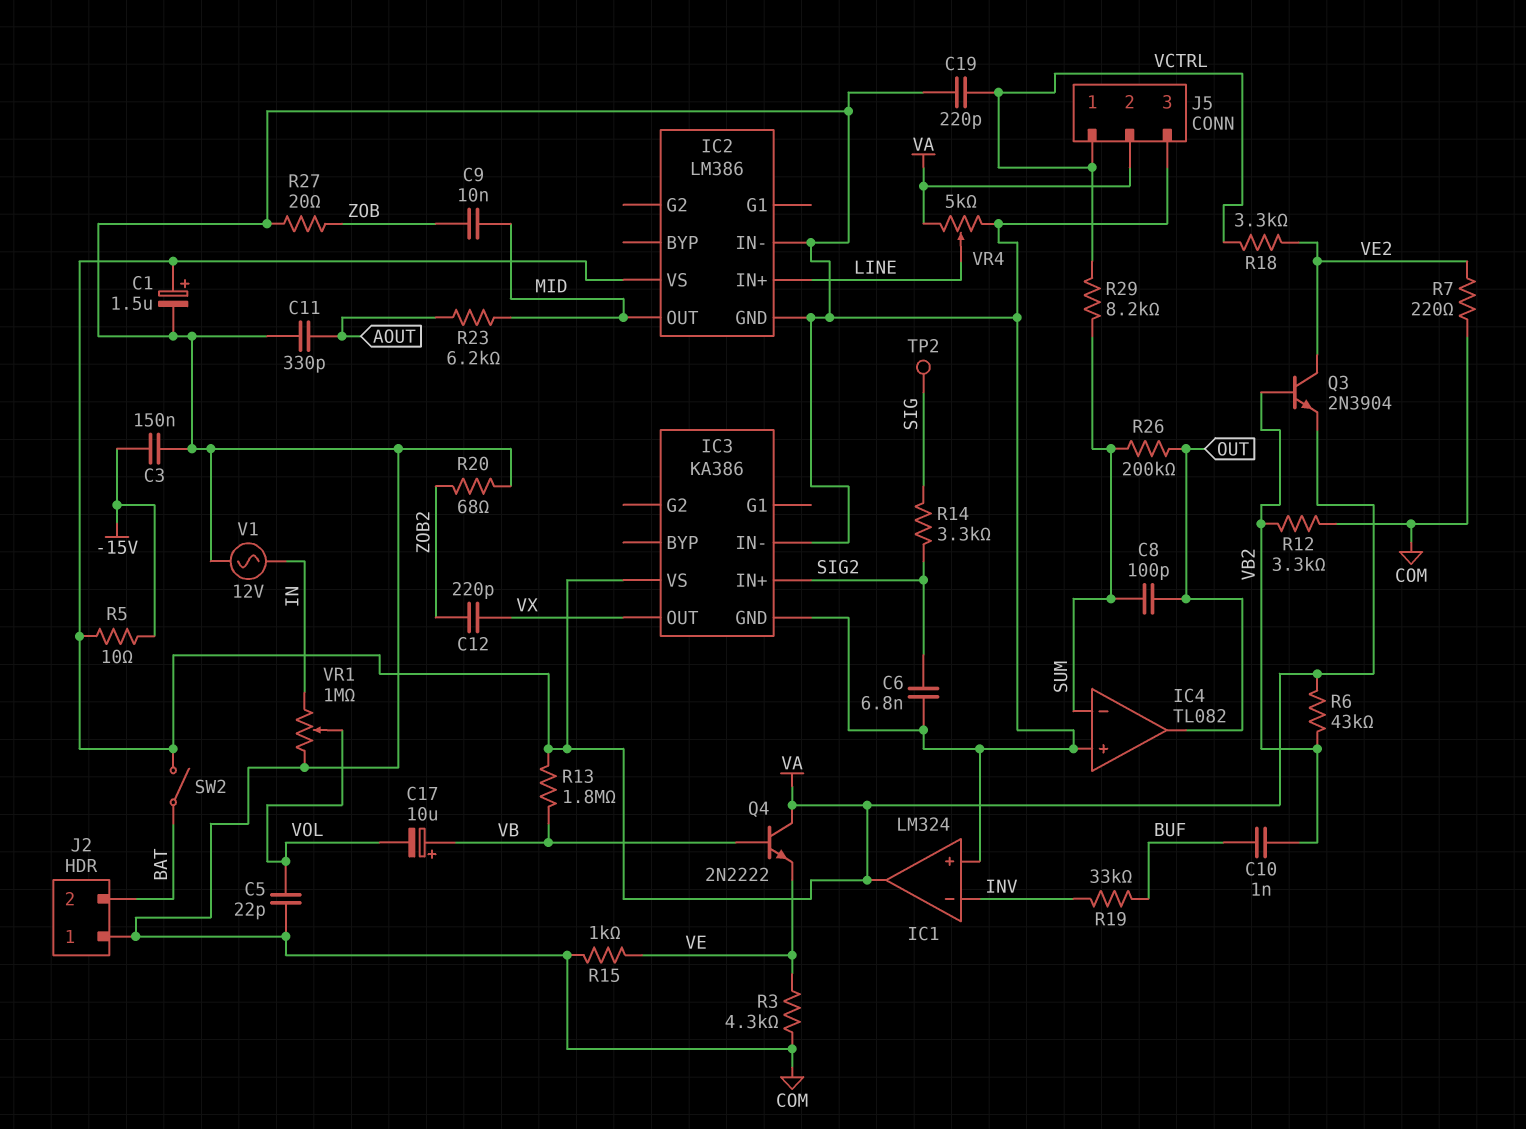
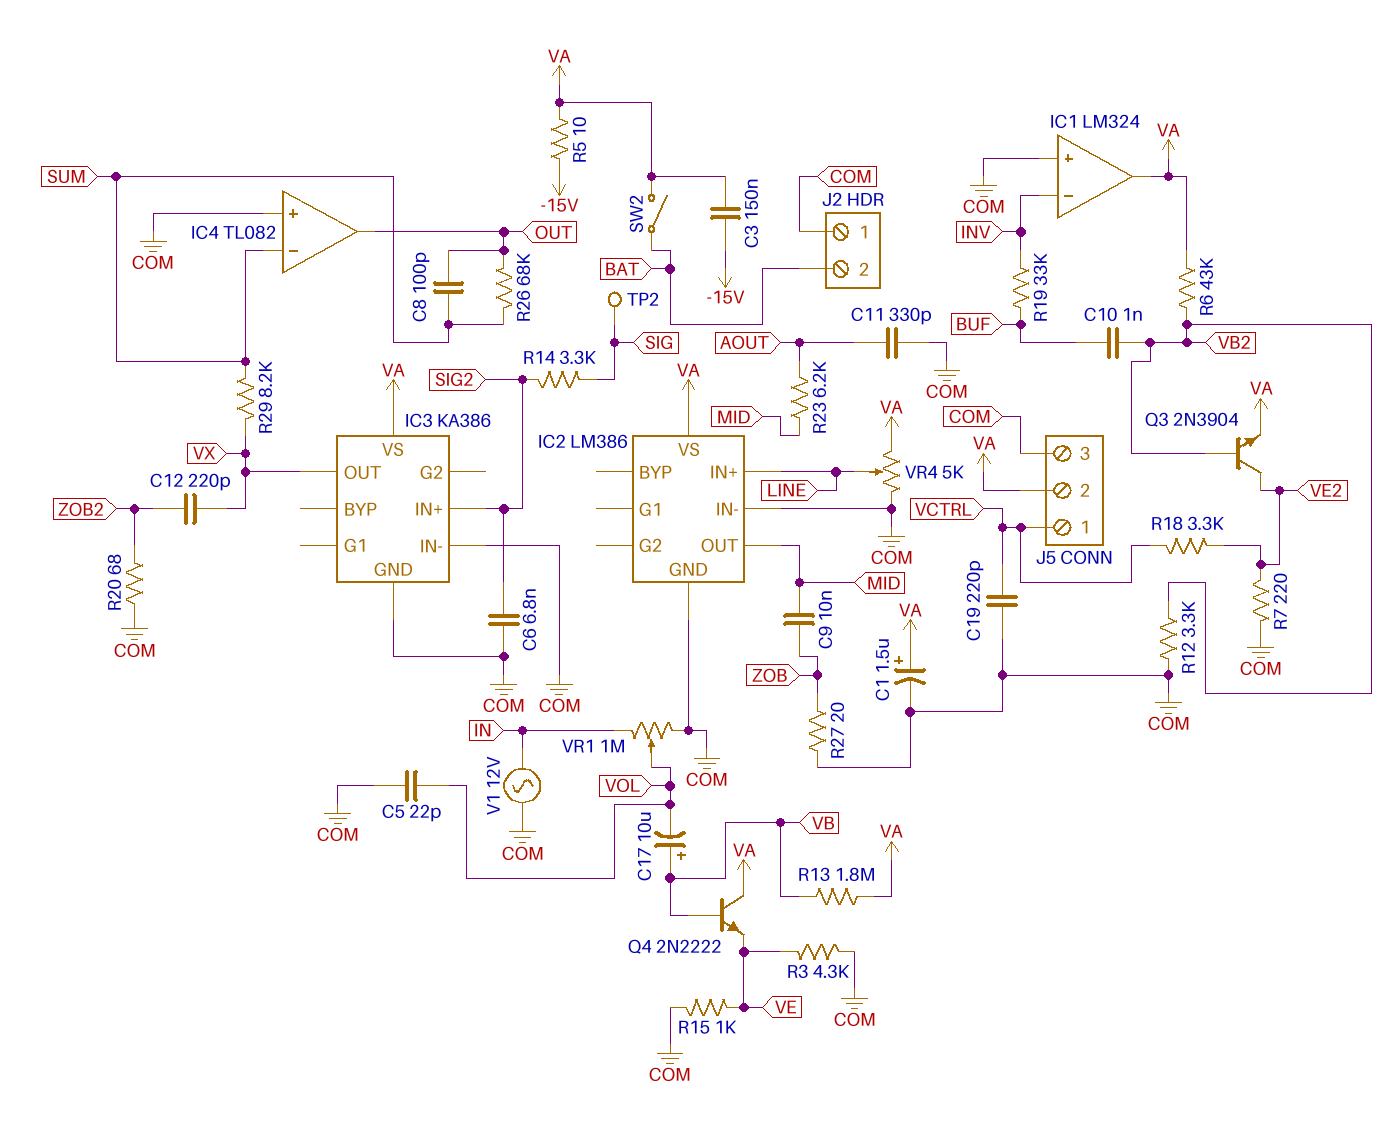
C3: 150nF (-15V, COM) -> 150nF (-15V, VA)
R26: 200k (OUT, SUM) -> 68k (OUT, SUM)
R29: 8.2k (SUM, VCTRL) -> 8.2k (SUM, VX)

